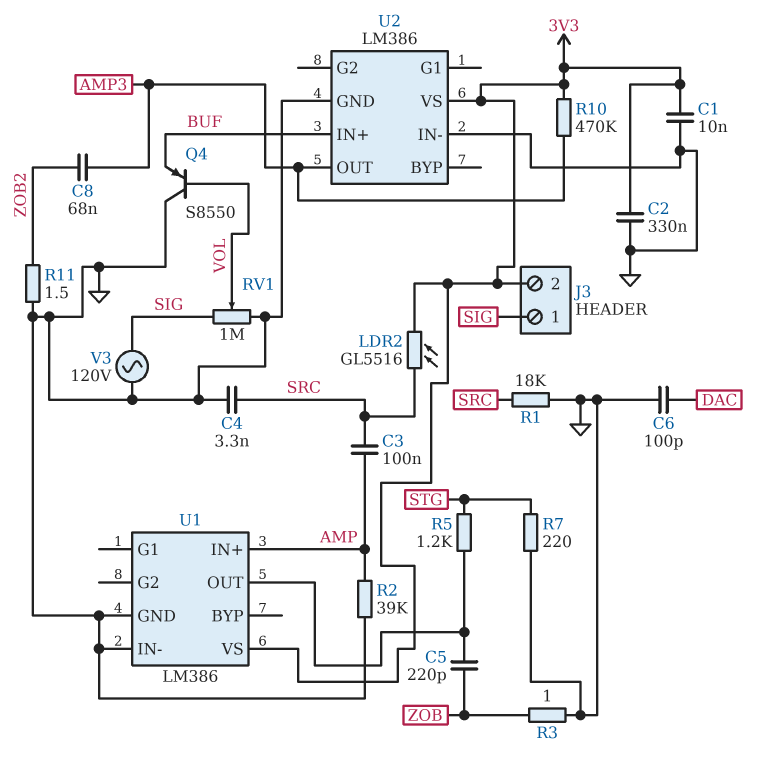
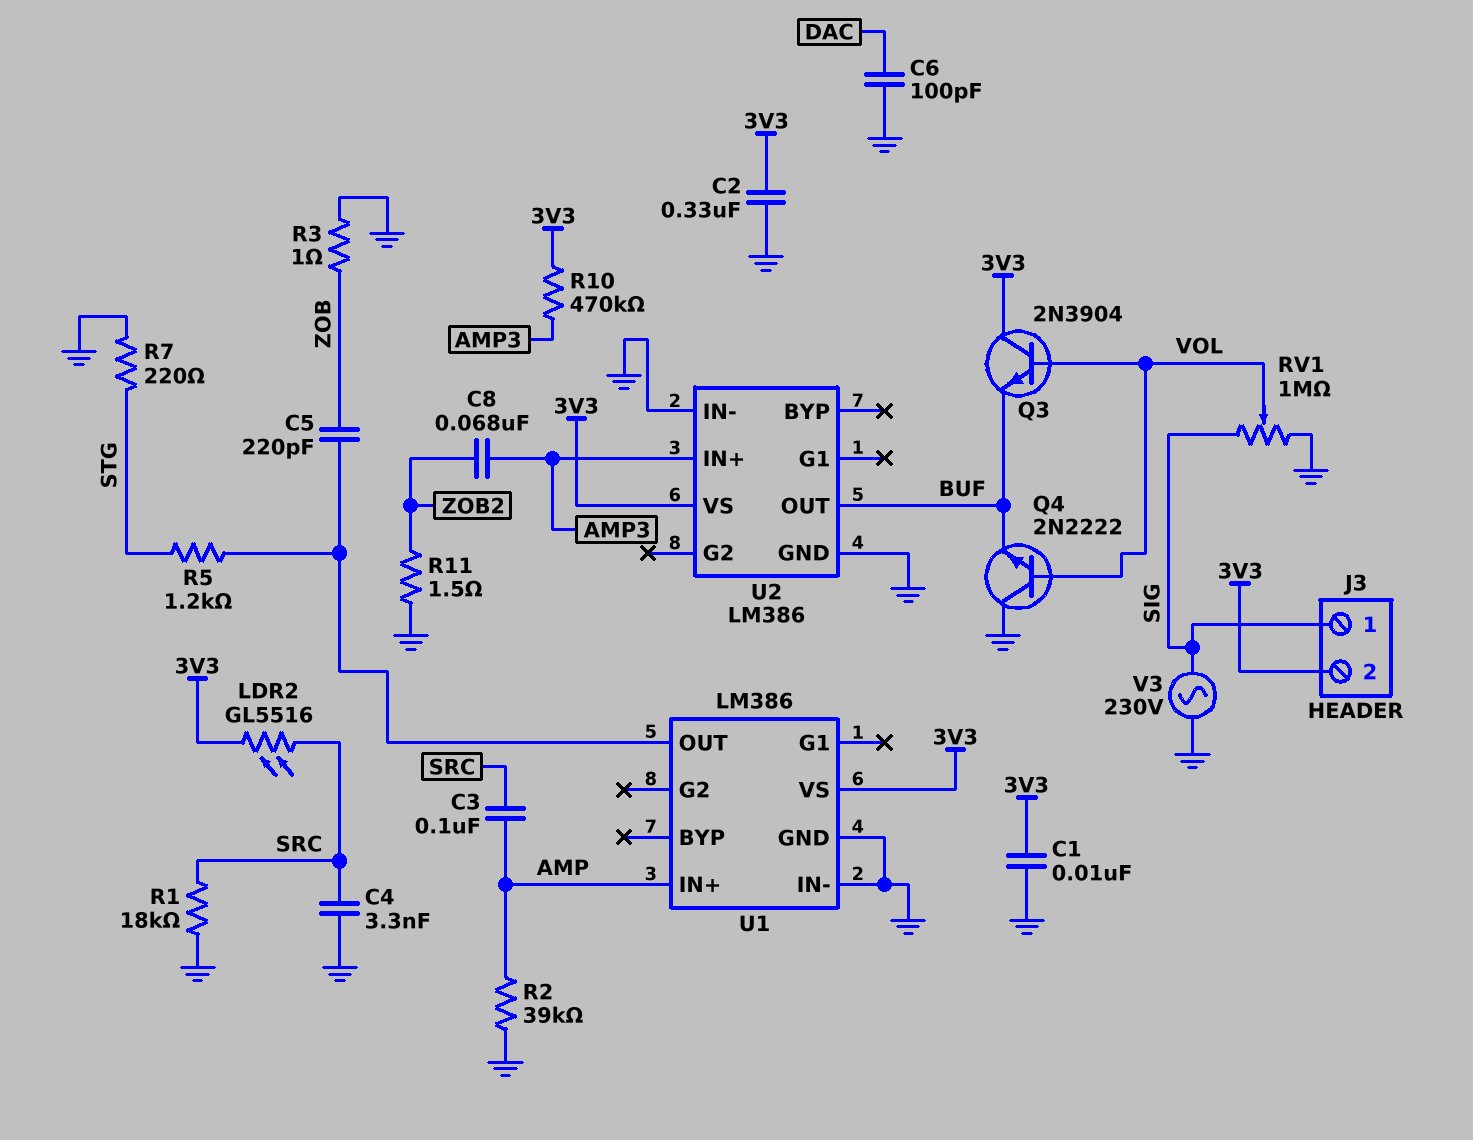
Q3: none -> NPN 2N3904 (B VOL, C 3V3, E BUF)
Q4: PNP S8550 (B VOL, C GND, E BUF) -> NPN 2N2222 (B VOL, C GND, E BUF)
U2 pin IN+: BUF -> AMP3
U2 pin OUT: AMP3 -> BUF
V3: AC 120V (GND, SIG) -> AC 230V (GND, SIG)

